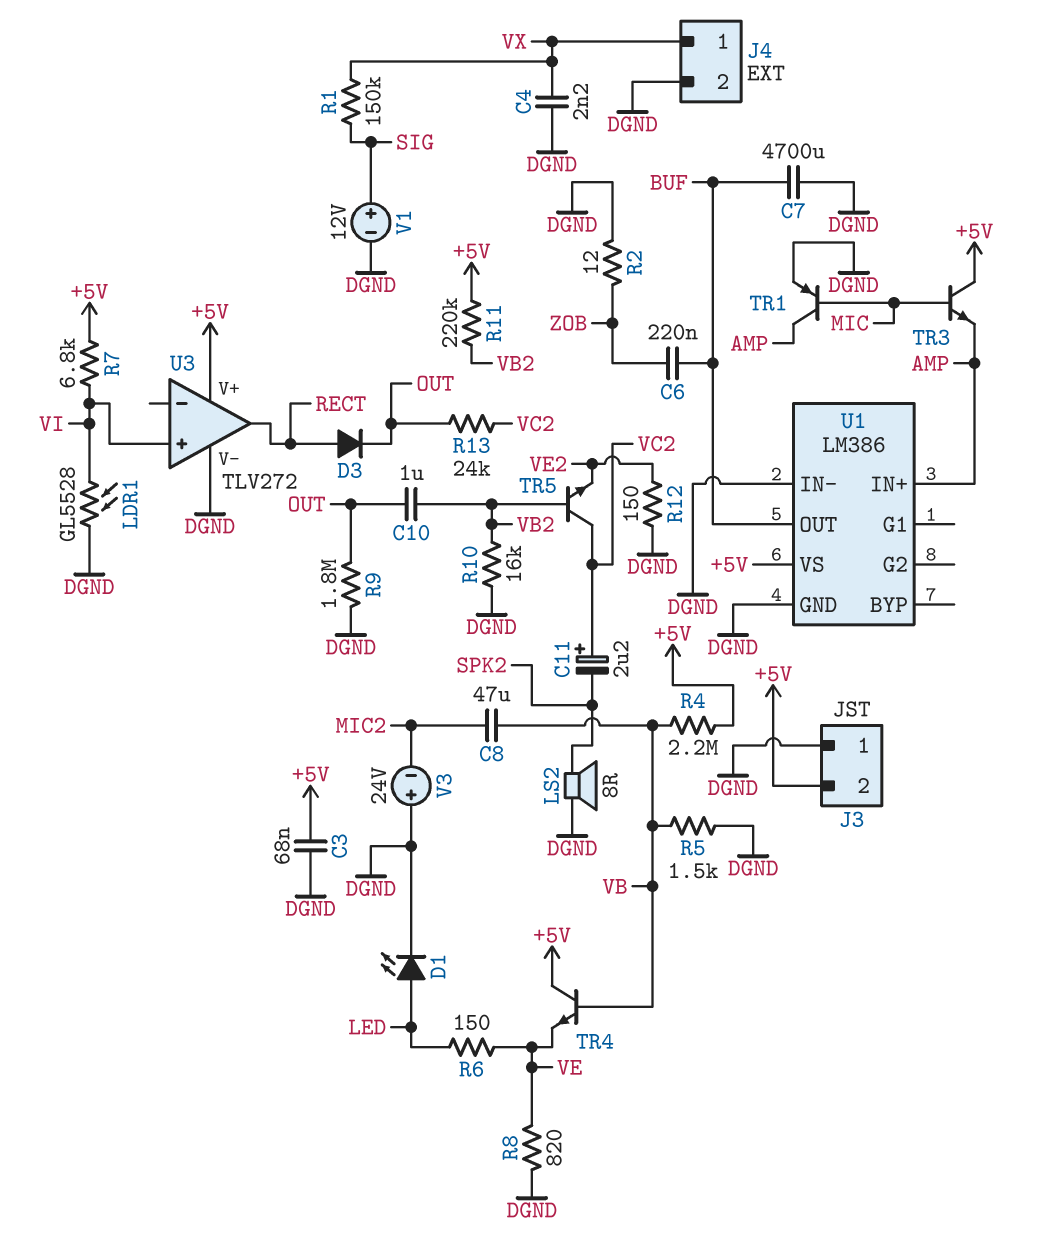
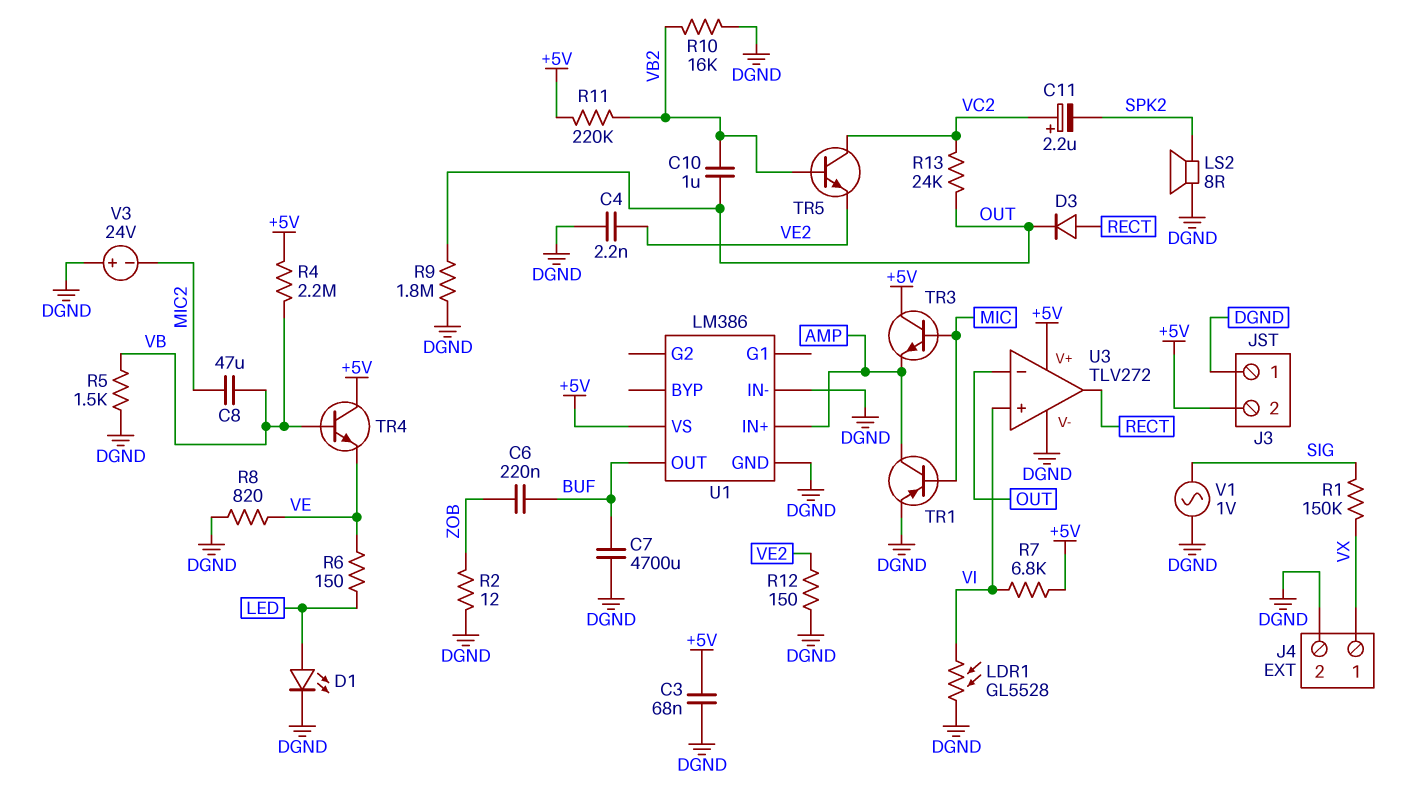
C4: 2.2nF (DGND, VX) -> 2.2nF (DGND, VE2)
U3 pin in-: none -> OUT
V1: 12V (plus SIG, minus DGND) -> AC 1V (DGND, SIG)

